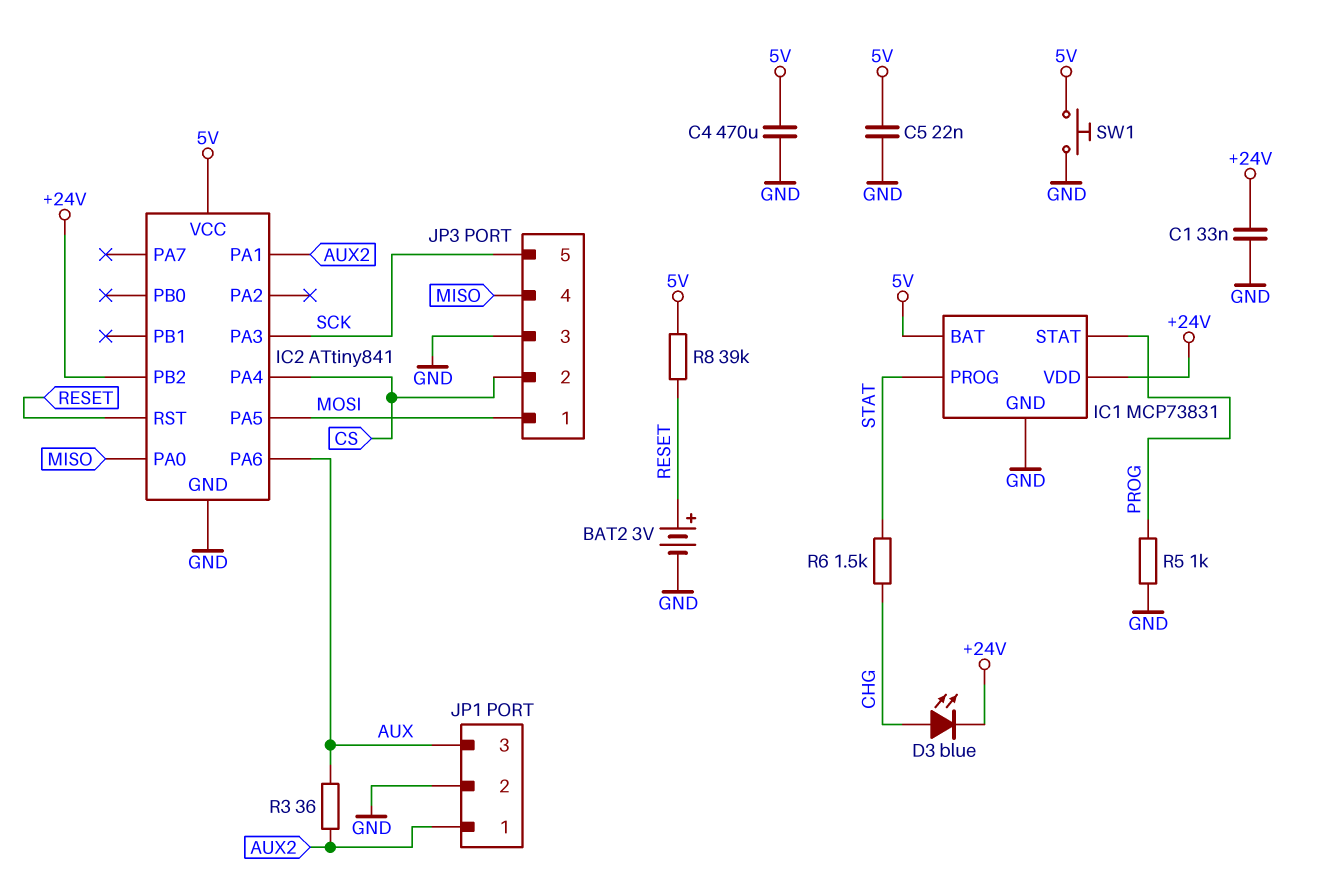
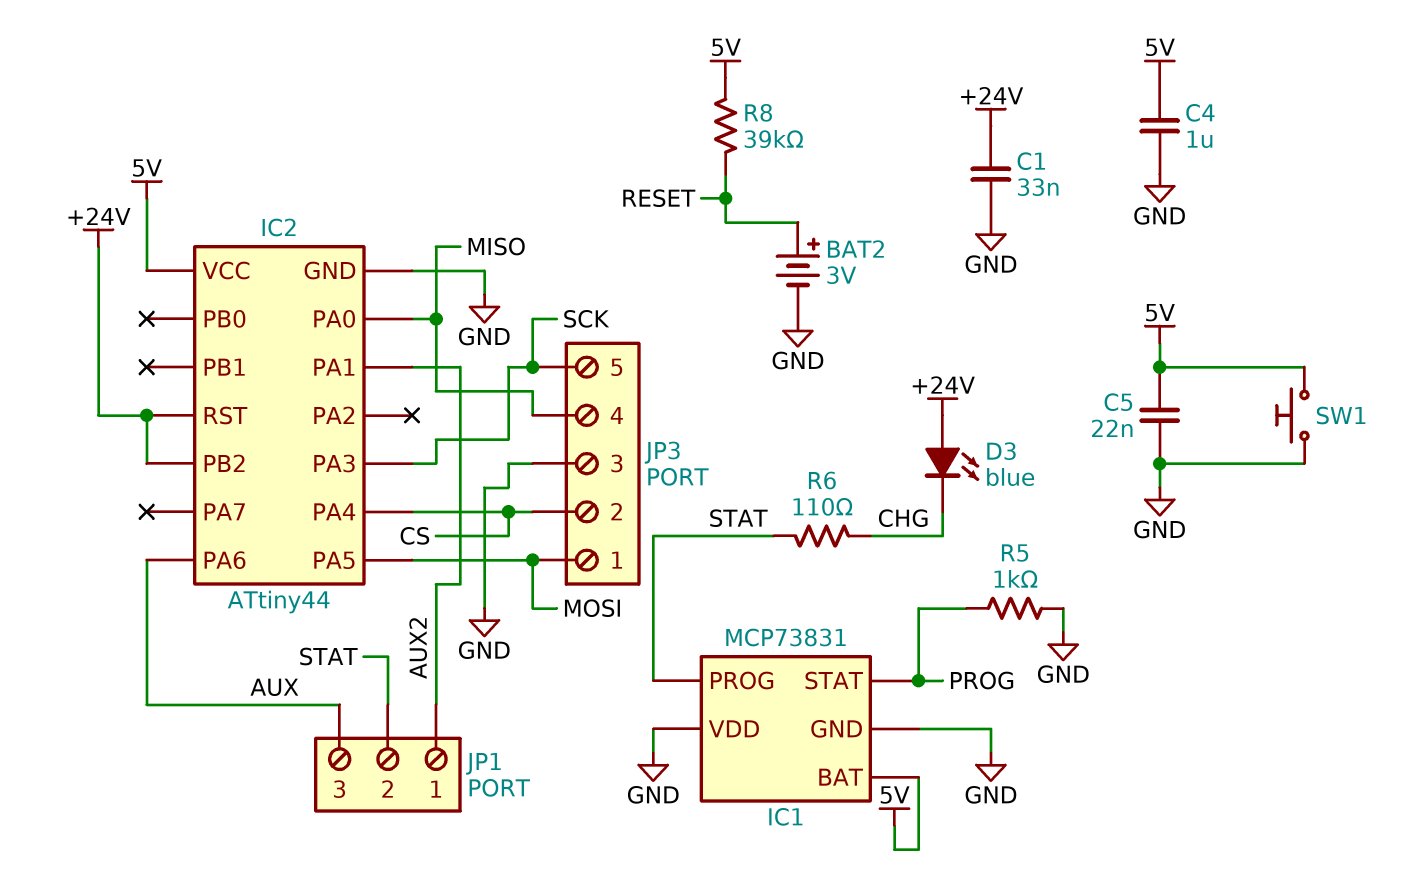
C4: 470uF (5V, GND) -> 1uF (5V, GND)
D3: LED blue (A CHG, K +24V) -> LED blue (A +24V, K CHG)
IC1 pin VDD: +24V -> GND
IC2: ATtiny841 -> ATtiny44
IC2 pin RST: RESET -> +24V
JP1 pin 2: GND -> STAT
R3: 36 (AUX, AUX2) -> none
R6: 1.5k (CHG, STAT) -> 110 (CHG, STAT)

